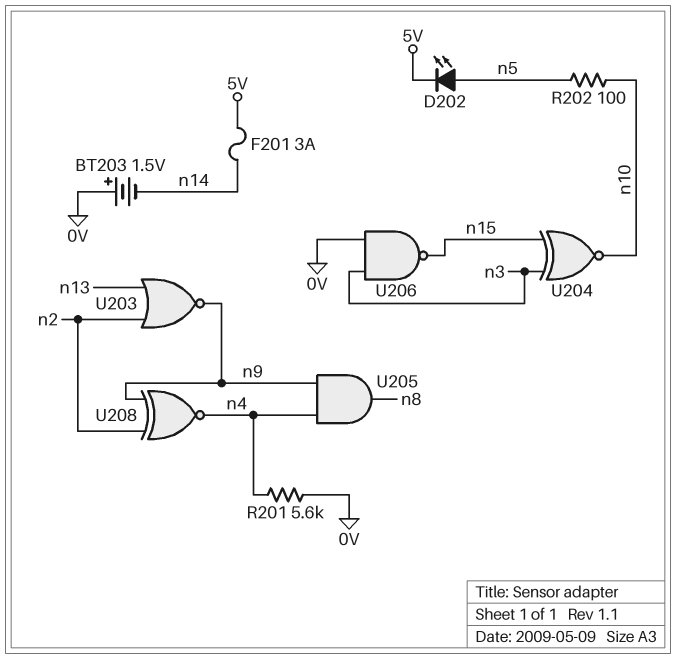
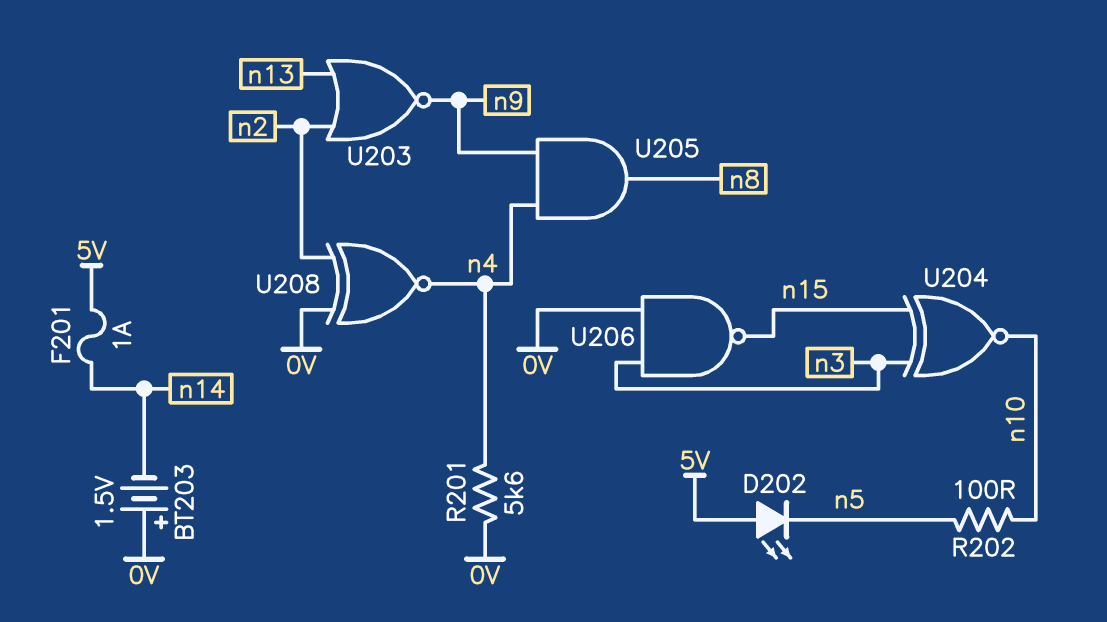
D202: LED (A n5, K 5V) -> LED (A 5V, K n5)
F201: 3A (5V, n14) -> 1A (5V, n14)
U208: XNOR (in n2, in n9, out n4) -> XNOR (in 0V, in n2, out n4)

